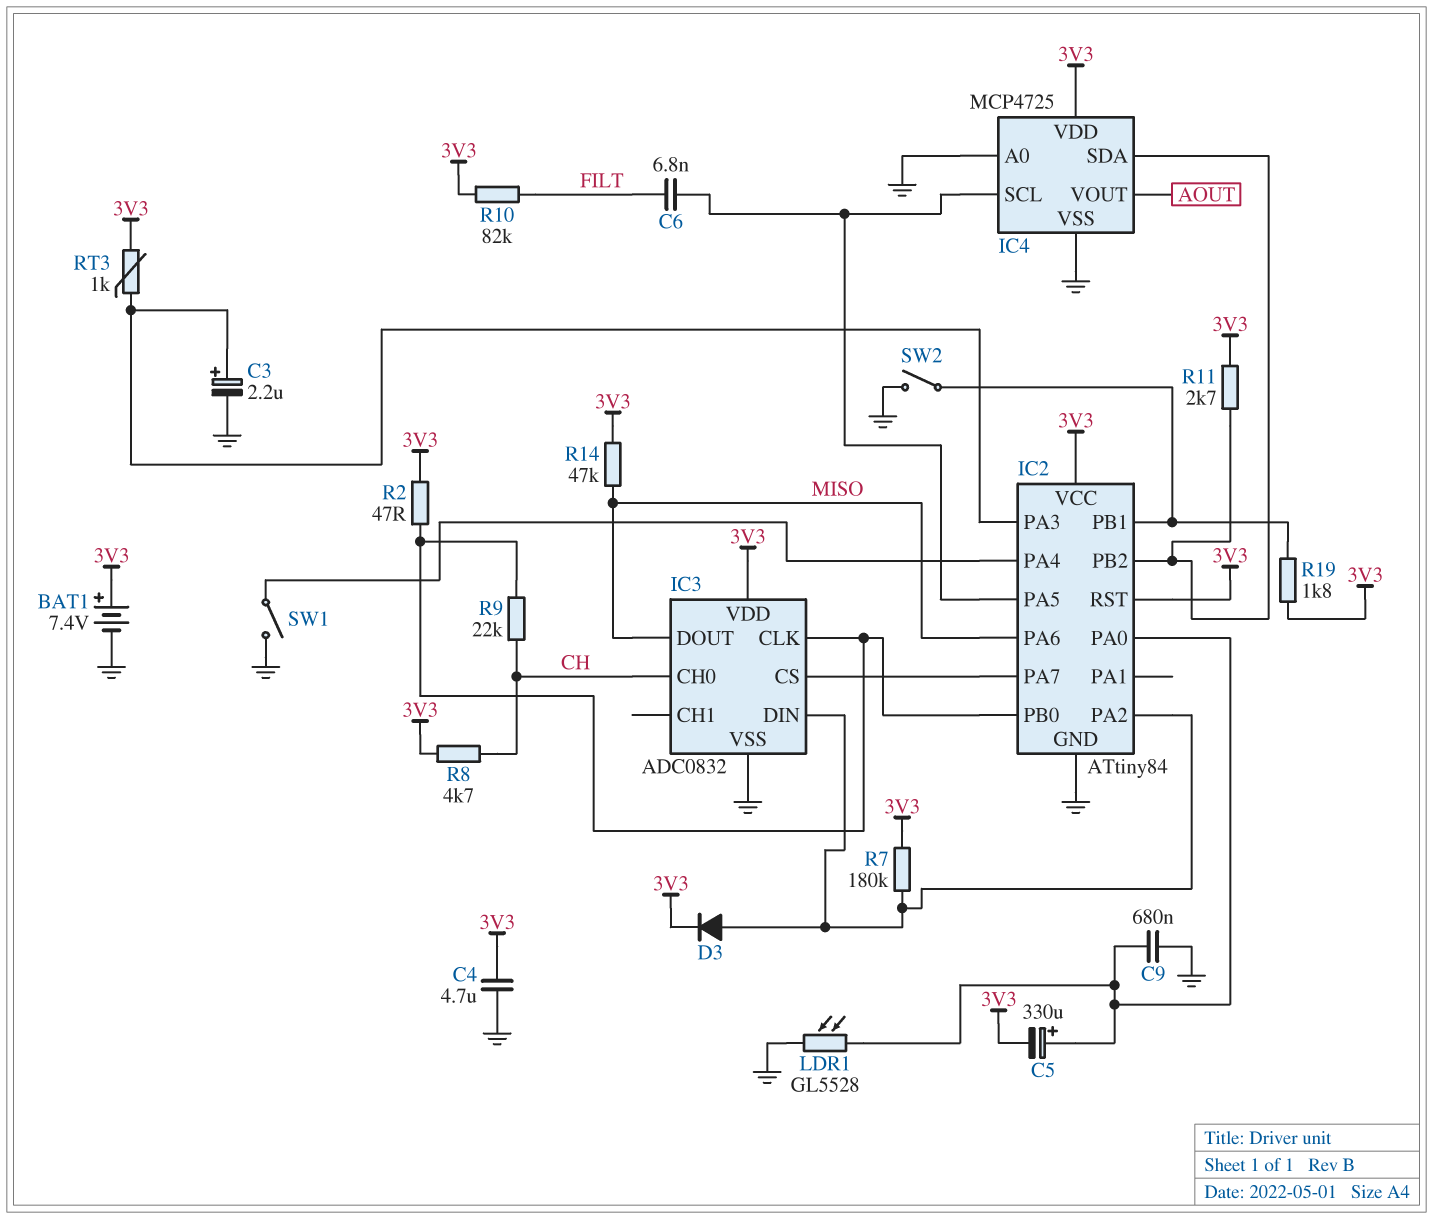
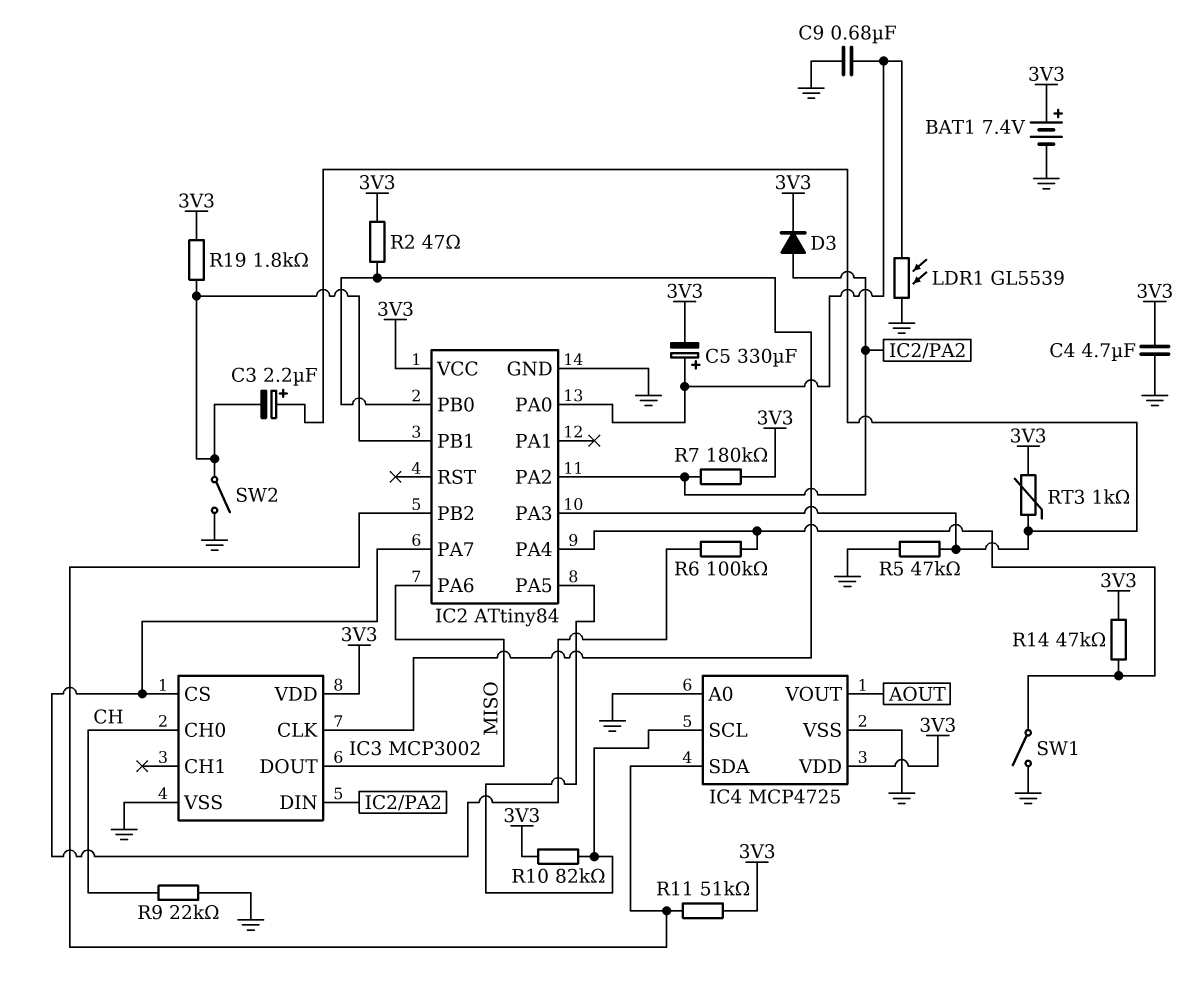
C3: 2.2uF (plus IC2/PA3, minus GND) -> 2.2uF (plus IC2/PA3, minus IC2/PB1)
C6: 6.8nF (FILT, IC2/PA5) -> none
IC2 pin RST: 3V3 -> none
IC3: ADC0832 -> MCP3002
LDR1: GL5528 (GND, IC2/PA0) -> GL5539 (GND, IC2/PA0)
R5: none -> 47k (GND, IC2/PA3)
R6: none -> 100k (IC2/PA4, IC2/PA7)
R8: 4.7k (3V3, CH) -> none
R9: 22k (CH, IC2/PB0) -> 22k (CH, GND)
R10: 82k (3V3, FILT) -> 82k (3V3, IC2/PA5)
R11: 2.7k (3V3, IC2/PB2) -> 51k (3V3, IC2/PB2)
R14: 47k (3V3, MISO) -> 47k (3V3, IC2/PA4)

